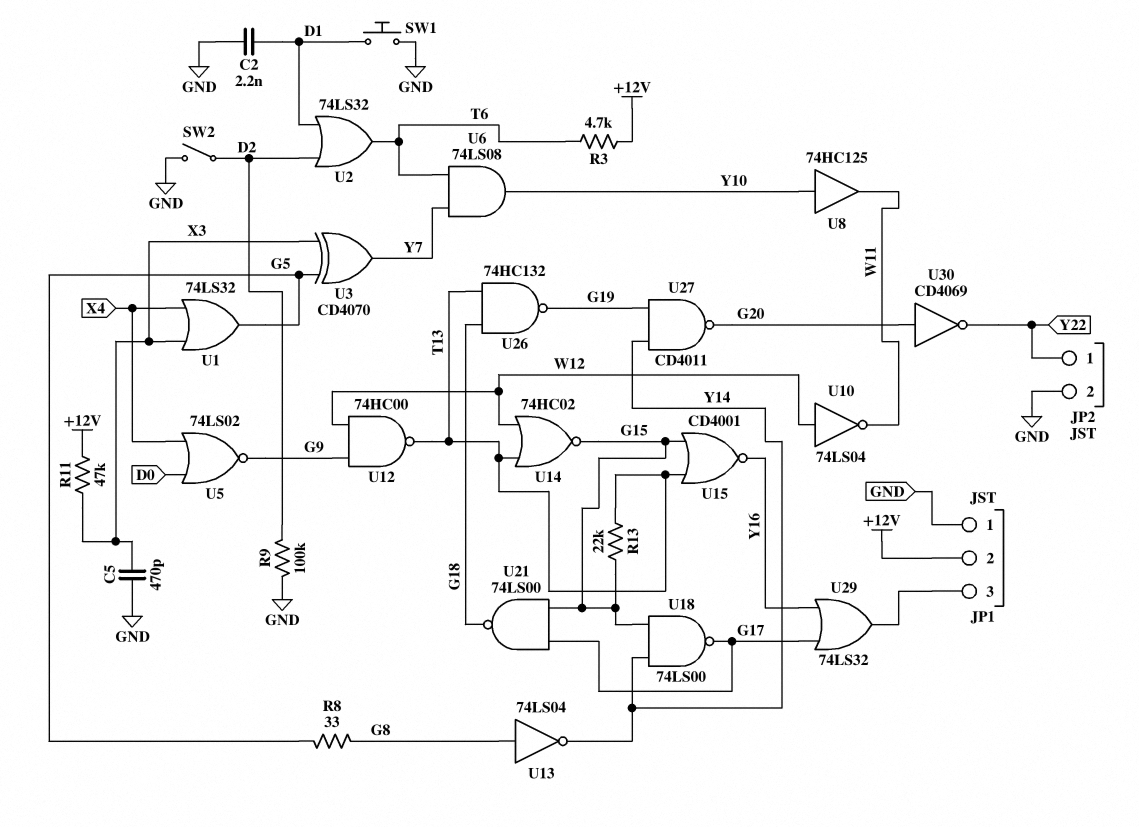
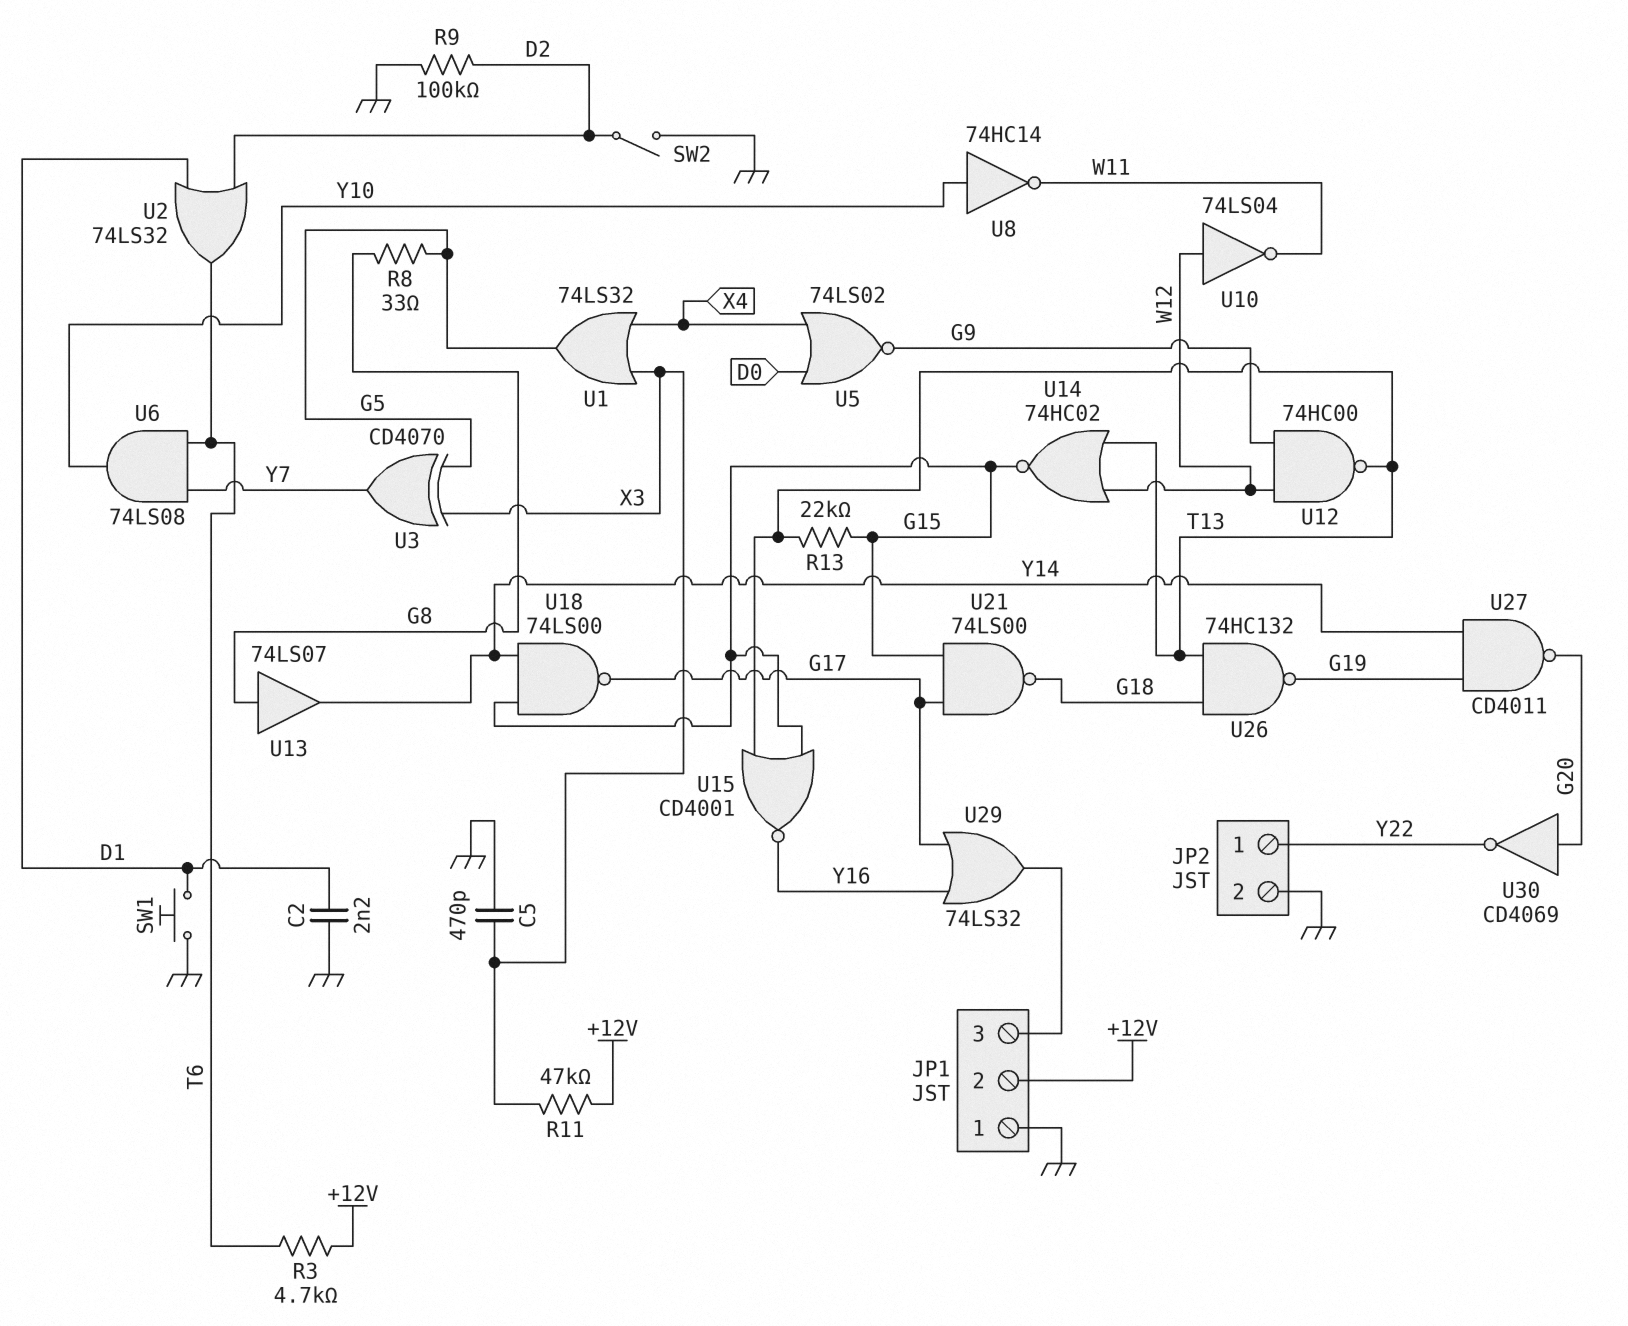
U8: buffer 74HC125 (in Y10, out W11) -> NOT 74HC14 (in Y10, out W11)
U13: NOT 74LS04 (in G8, out Y14) -> buffer 74LS07 (in G8, out Y14)

